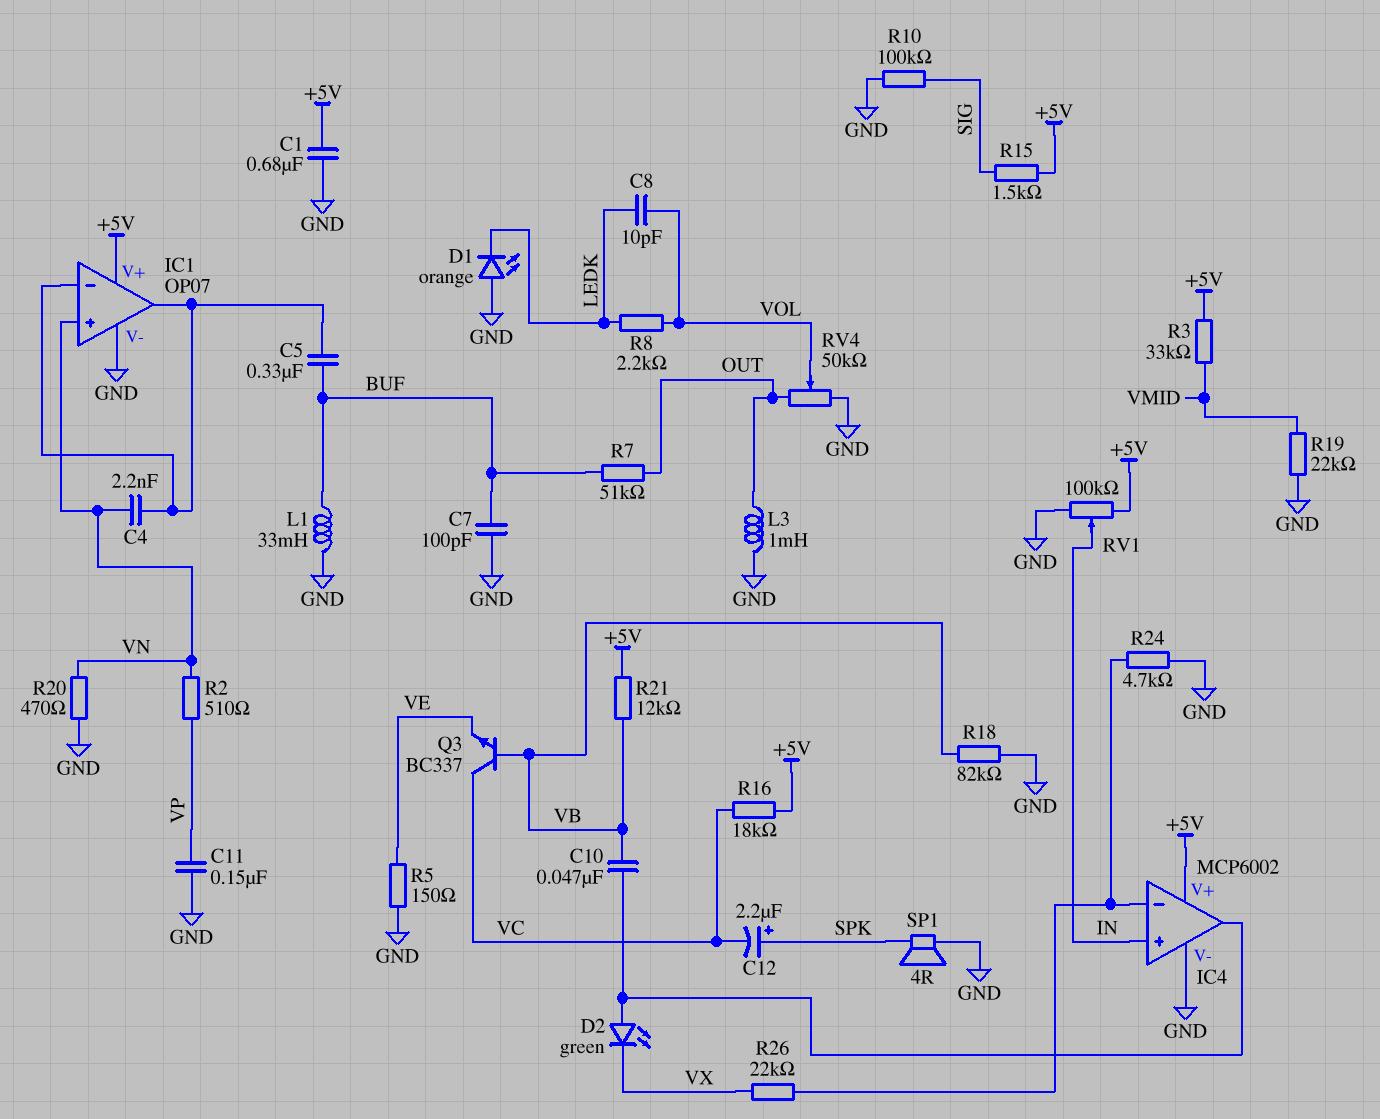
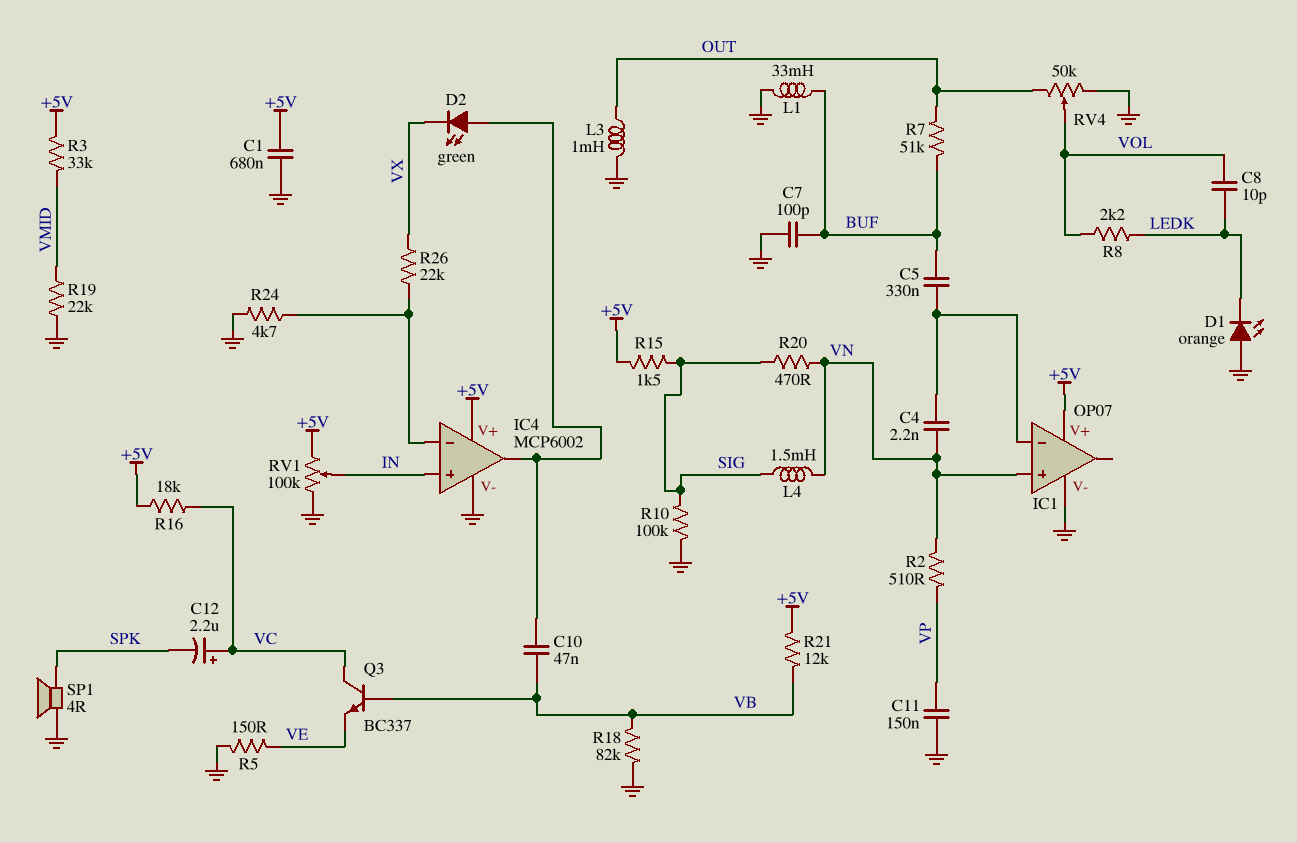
C12: 2.2uF (plus SPK, minus VC) -> 2.2uF (plus VC, minus SPK)
IC1 pin out: IC1/in- -> none
L4: none -> 1.5mH (SIG, VN)
R20: 470 (GND, VN) -> 470 (SIG, VN)

